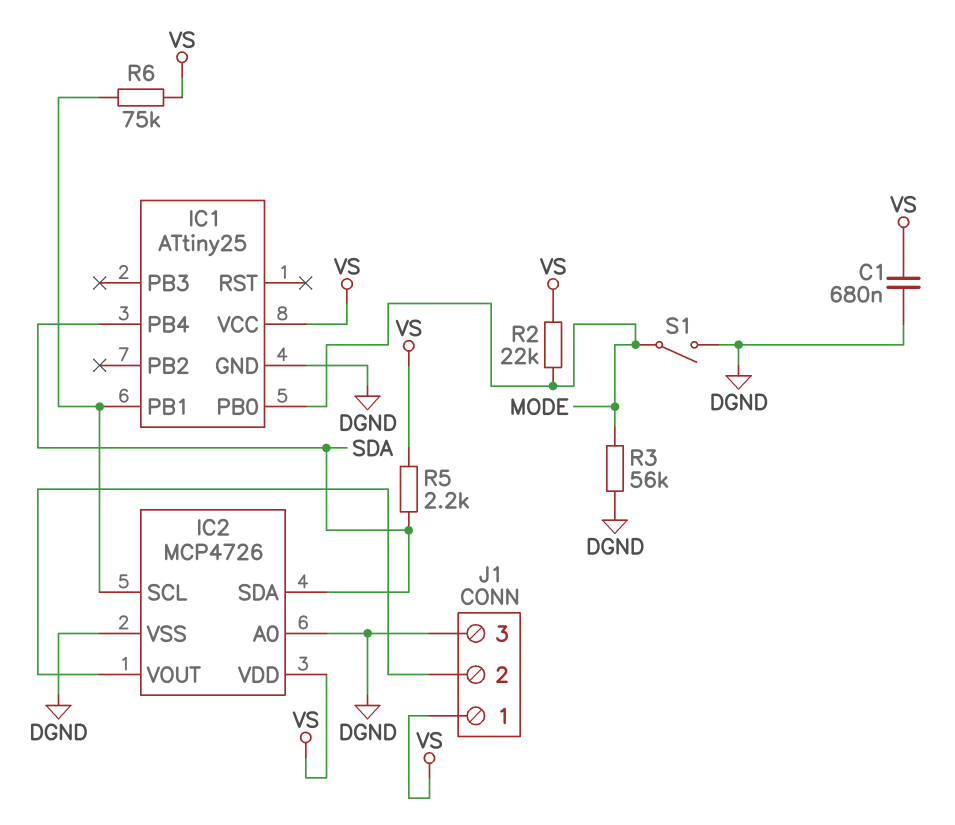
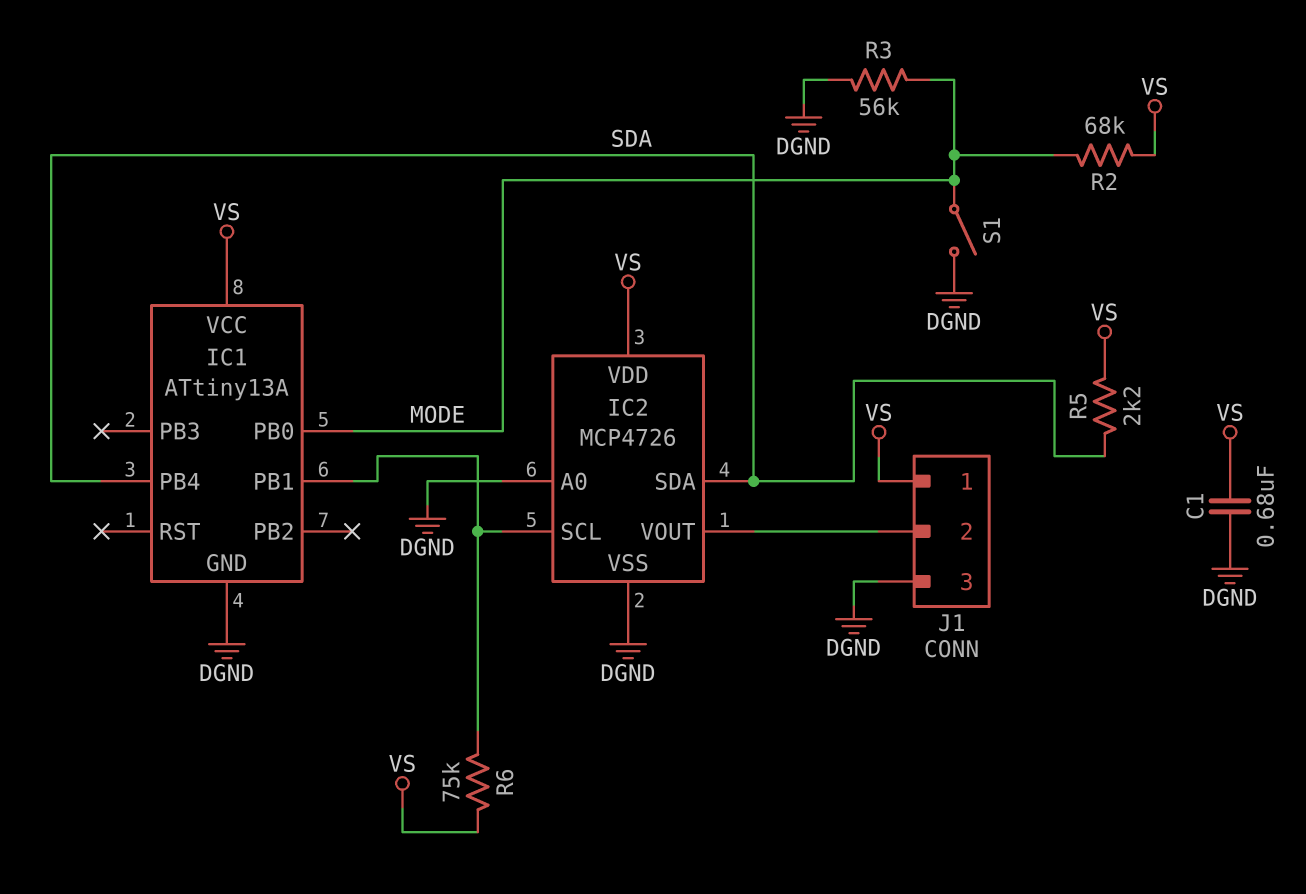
IC1: ATtiny25 -> ATtiny13A
R2: 22k (MODE, VS) -> 68k (MODE, VS)

